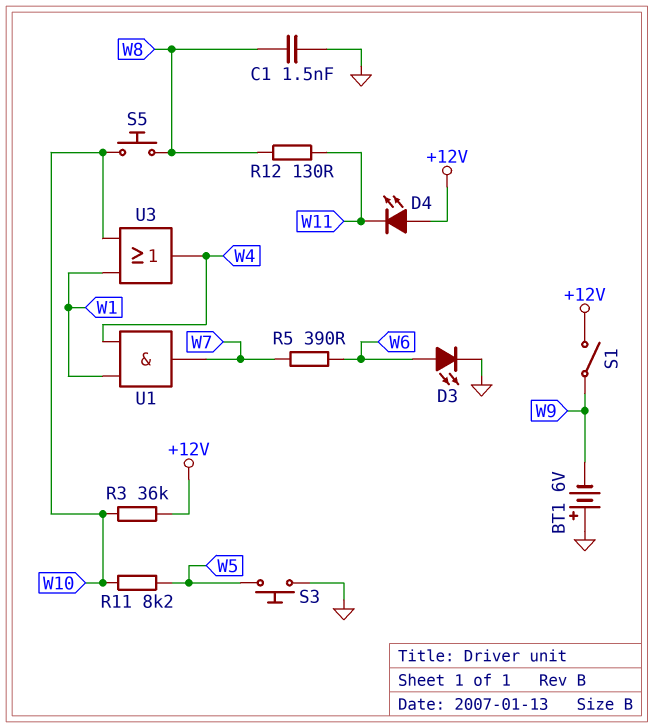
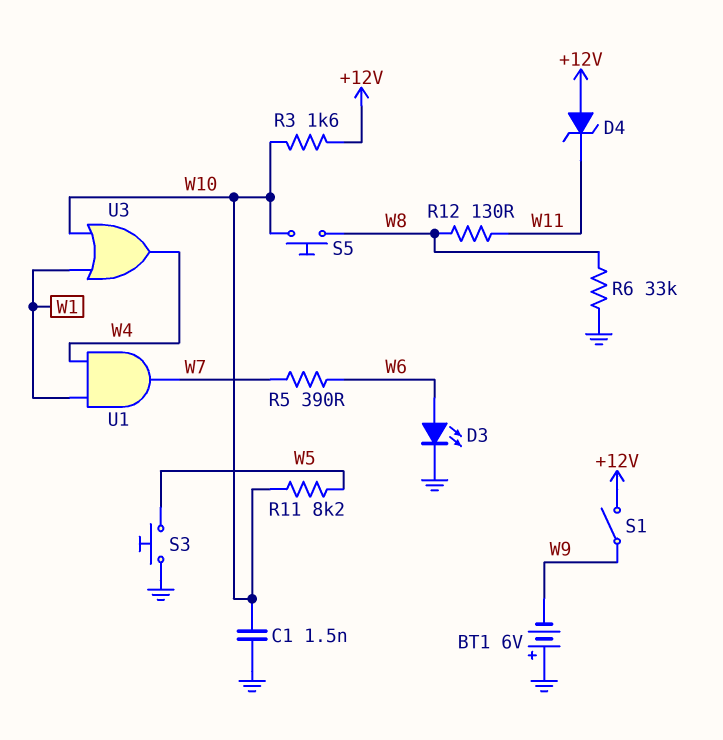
C1: 1.5nF (GND, W8) -> 1.5nF (GND, W10)
D4: LED (A +12V, K W11) -> zener (A +12V, K W11)
R3: 36k (+12V, W10) -> 1.6k (+12V, W10)
R6: none -> 33k (GND, W8)

